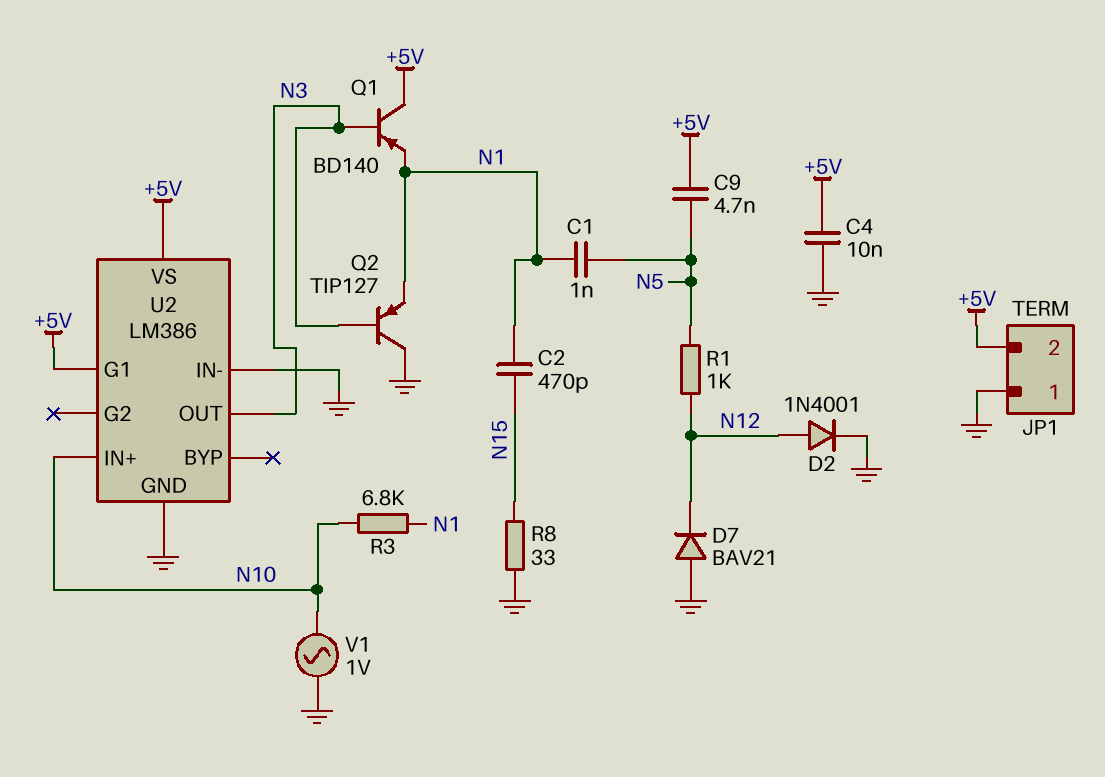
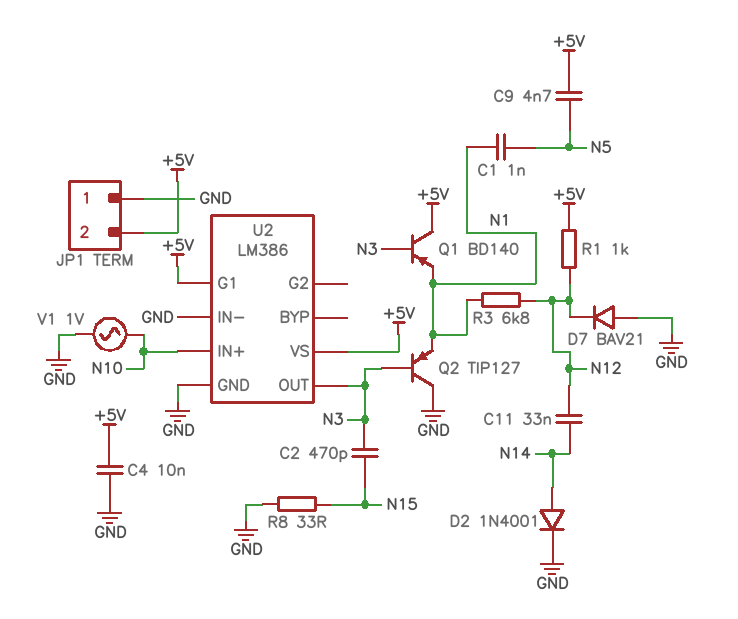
C2: 470pF (N1, N15) -> 470pF (N3, N15)
C11: none -> 33nF (N12, N14)
D2: diode 1N4001 (A N12, K GND) -> diode 1N4001 (A N14, K GND)
R1: 1k (N5, N12) -> 1k (+5V, N12)
R3: 6.8k (N1, N10) -> 6.8k (N1, N12)

